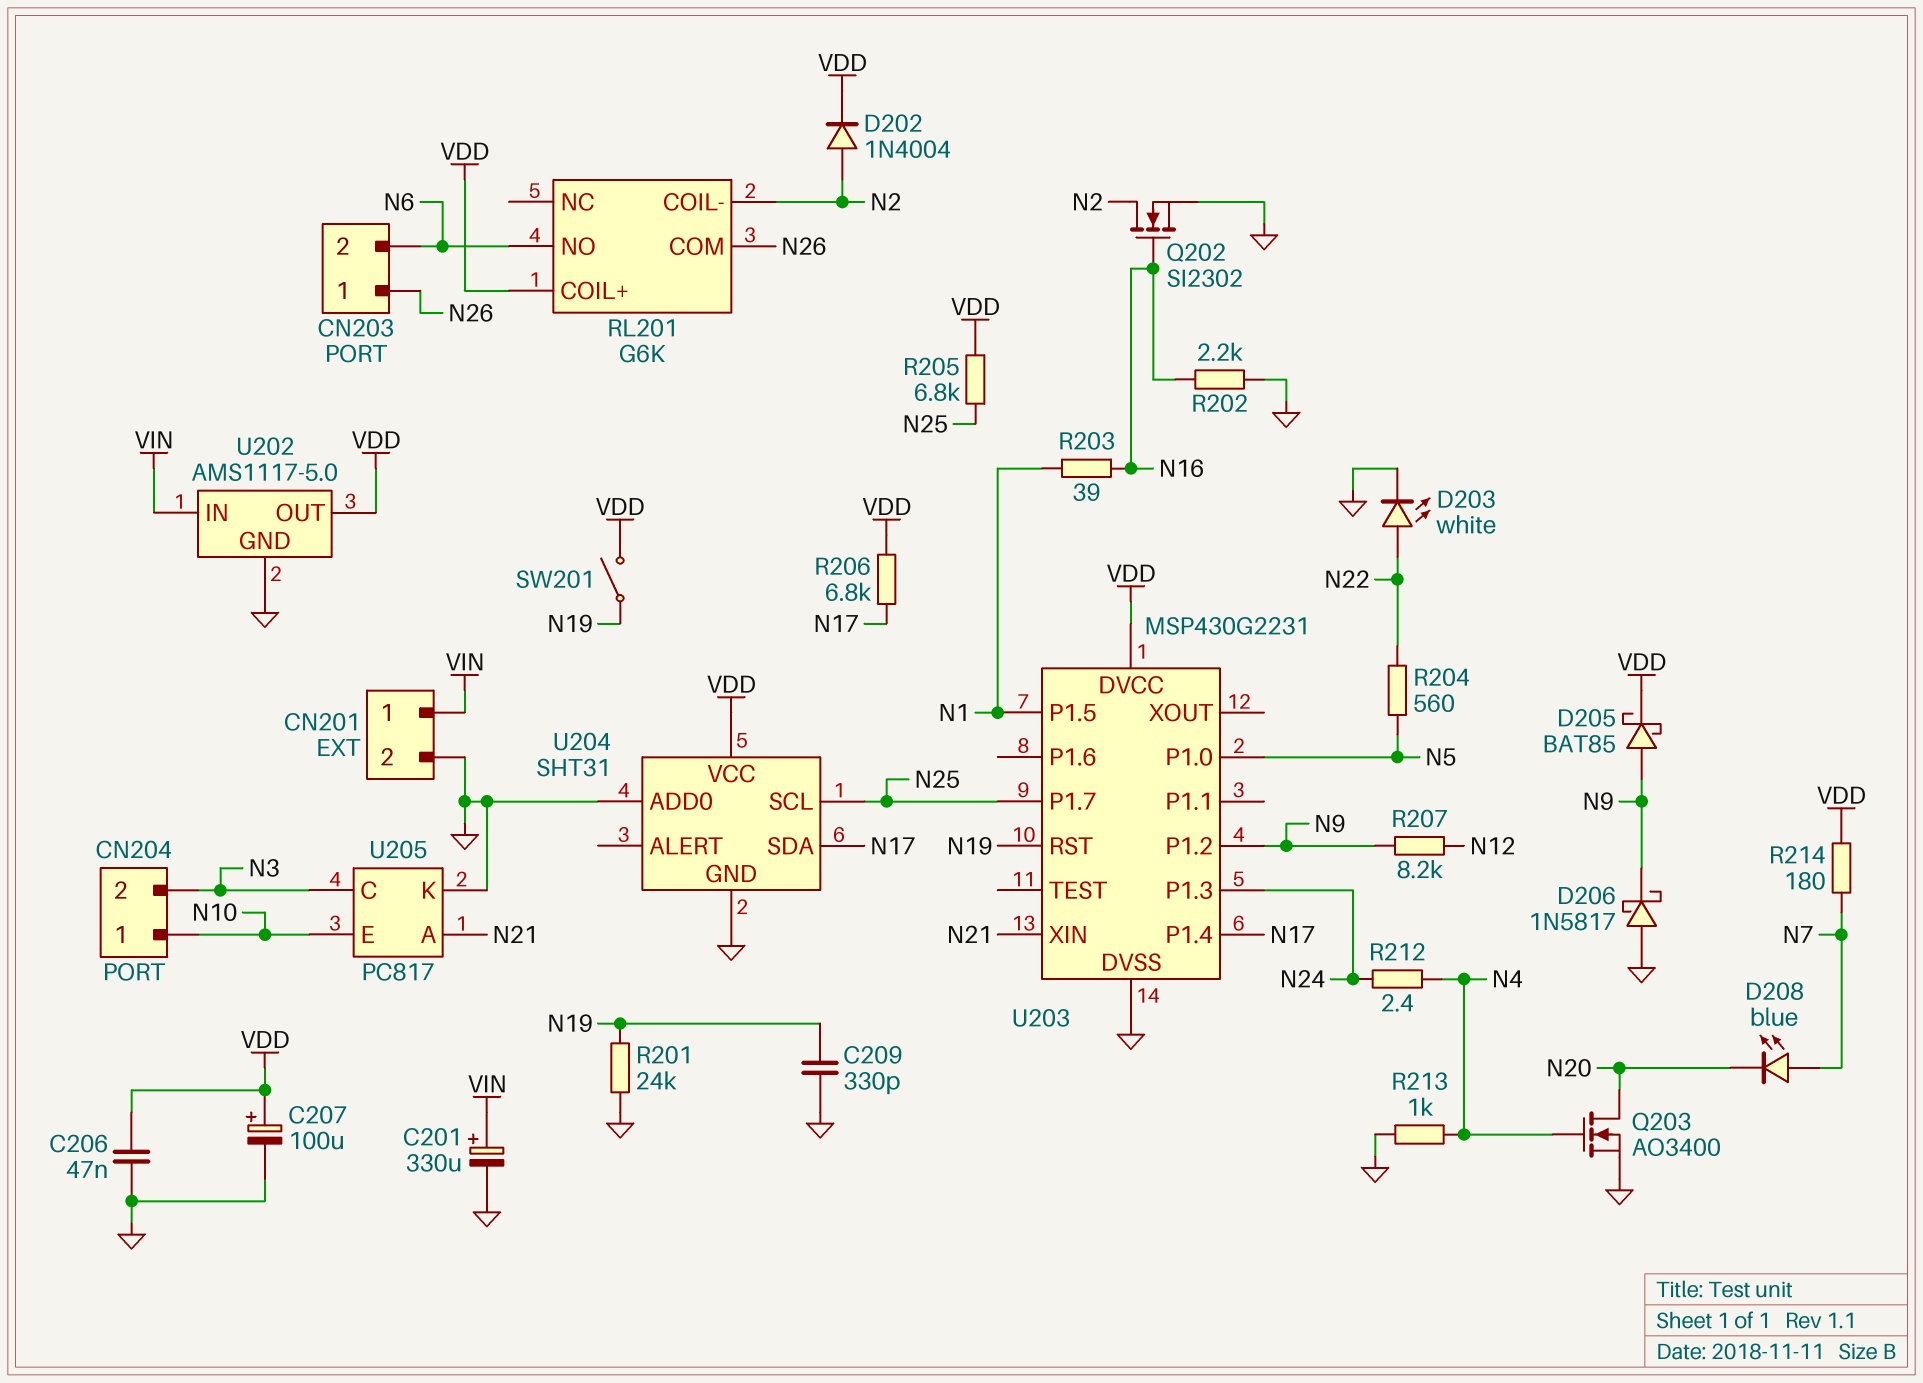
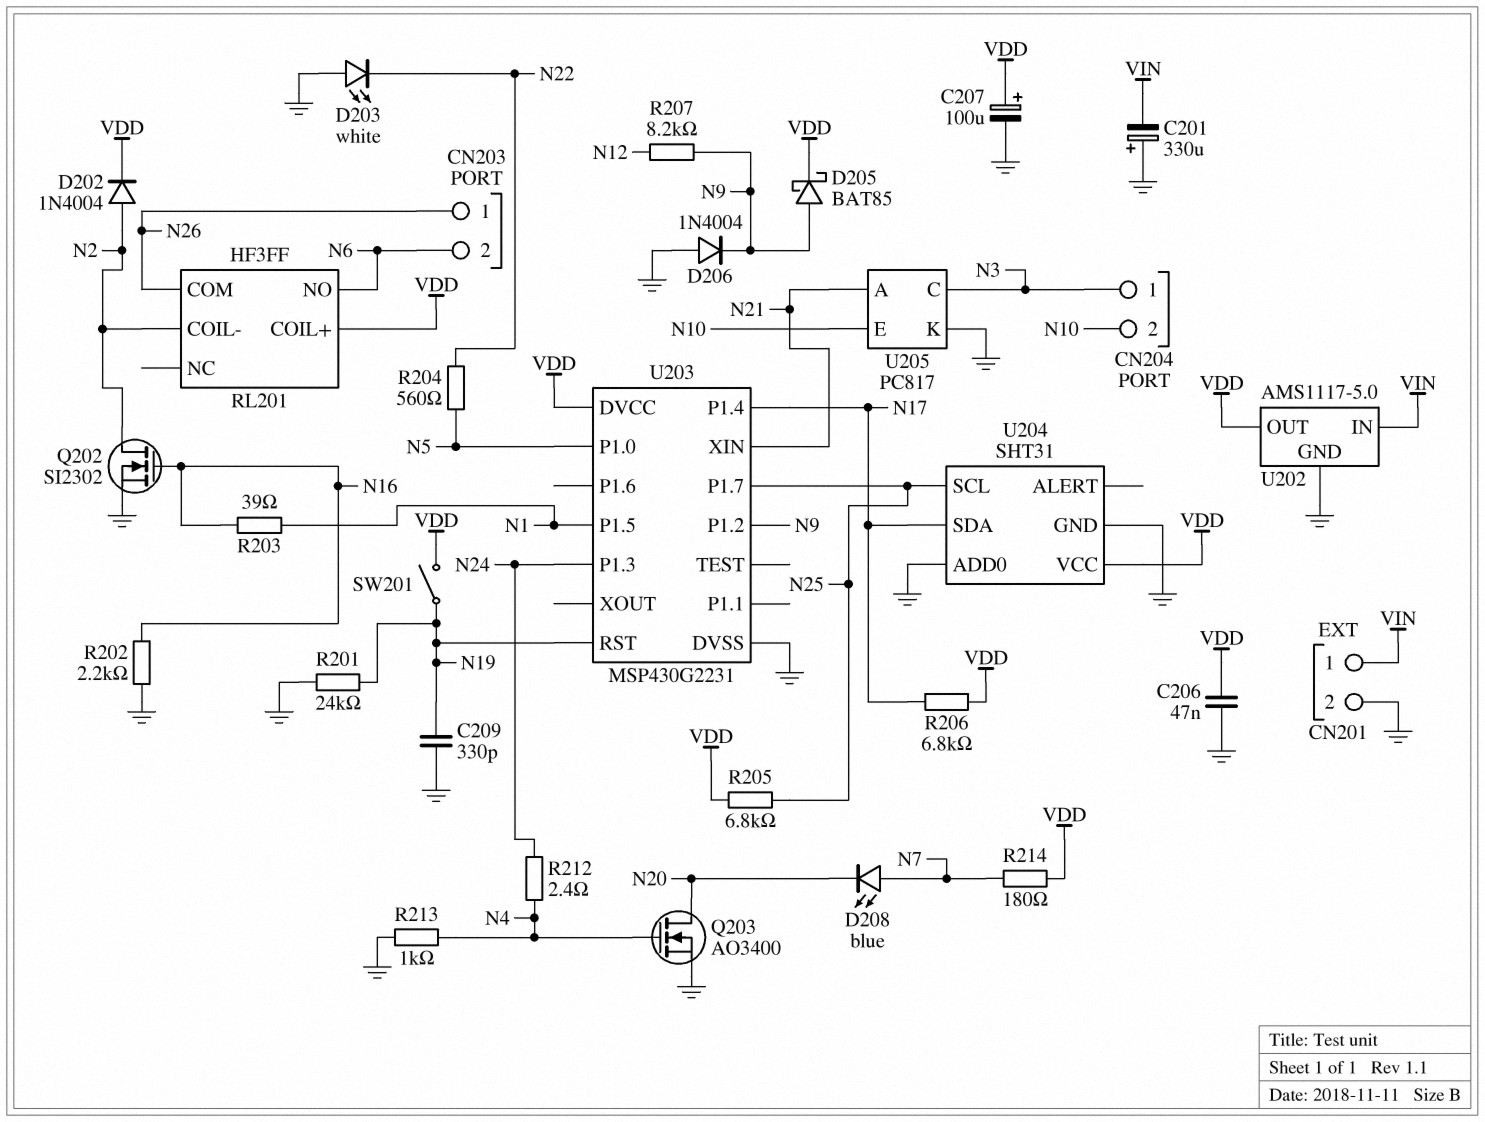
C201: 330uF (plus VIN, minus GND) -> 330uF (plus GND, minus VIN)
CN204 pin 1: N10 -> N3
CN204 pin 2: N3 -> N10
D203: LED white (A N22, K GND) -> LED white (A GND, K N22)
D206: schottky 1N5817 (A GND, K N9) -> diode 1N4004 (A GND, K N9)
RL201: G6K -> HF3FF

